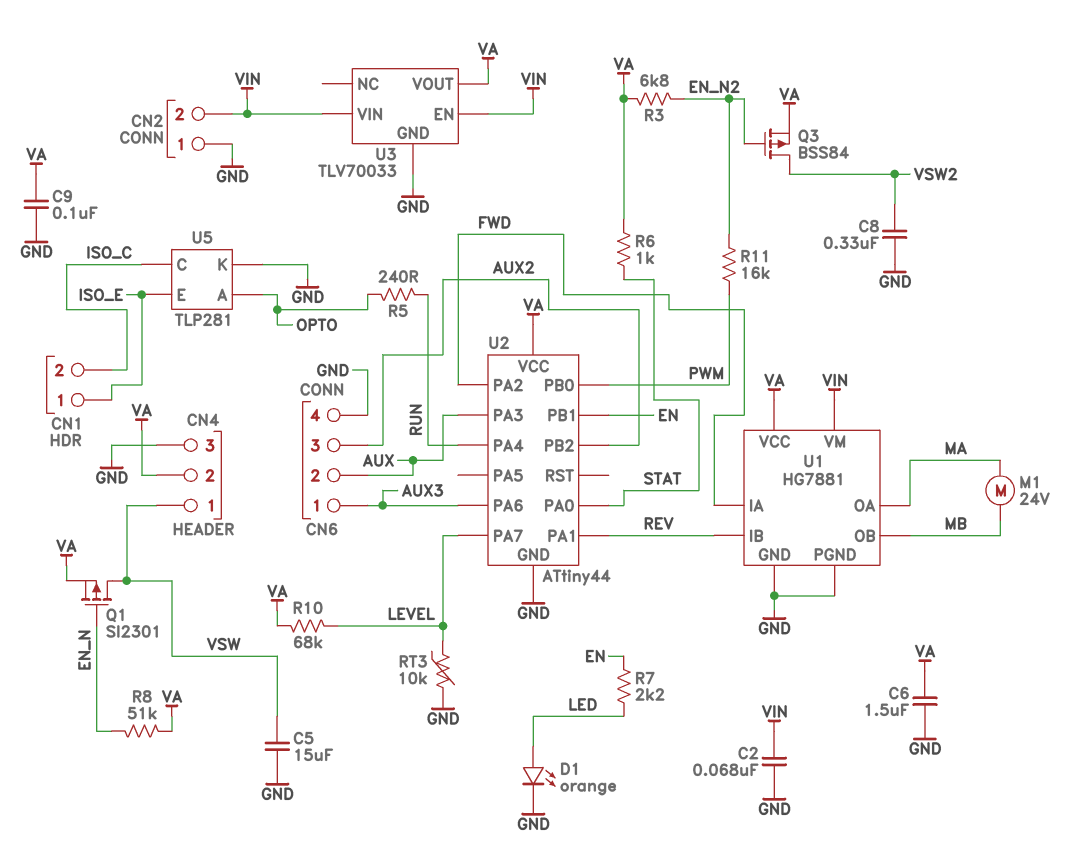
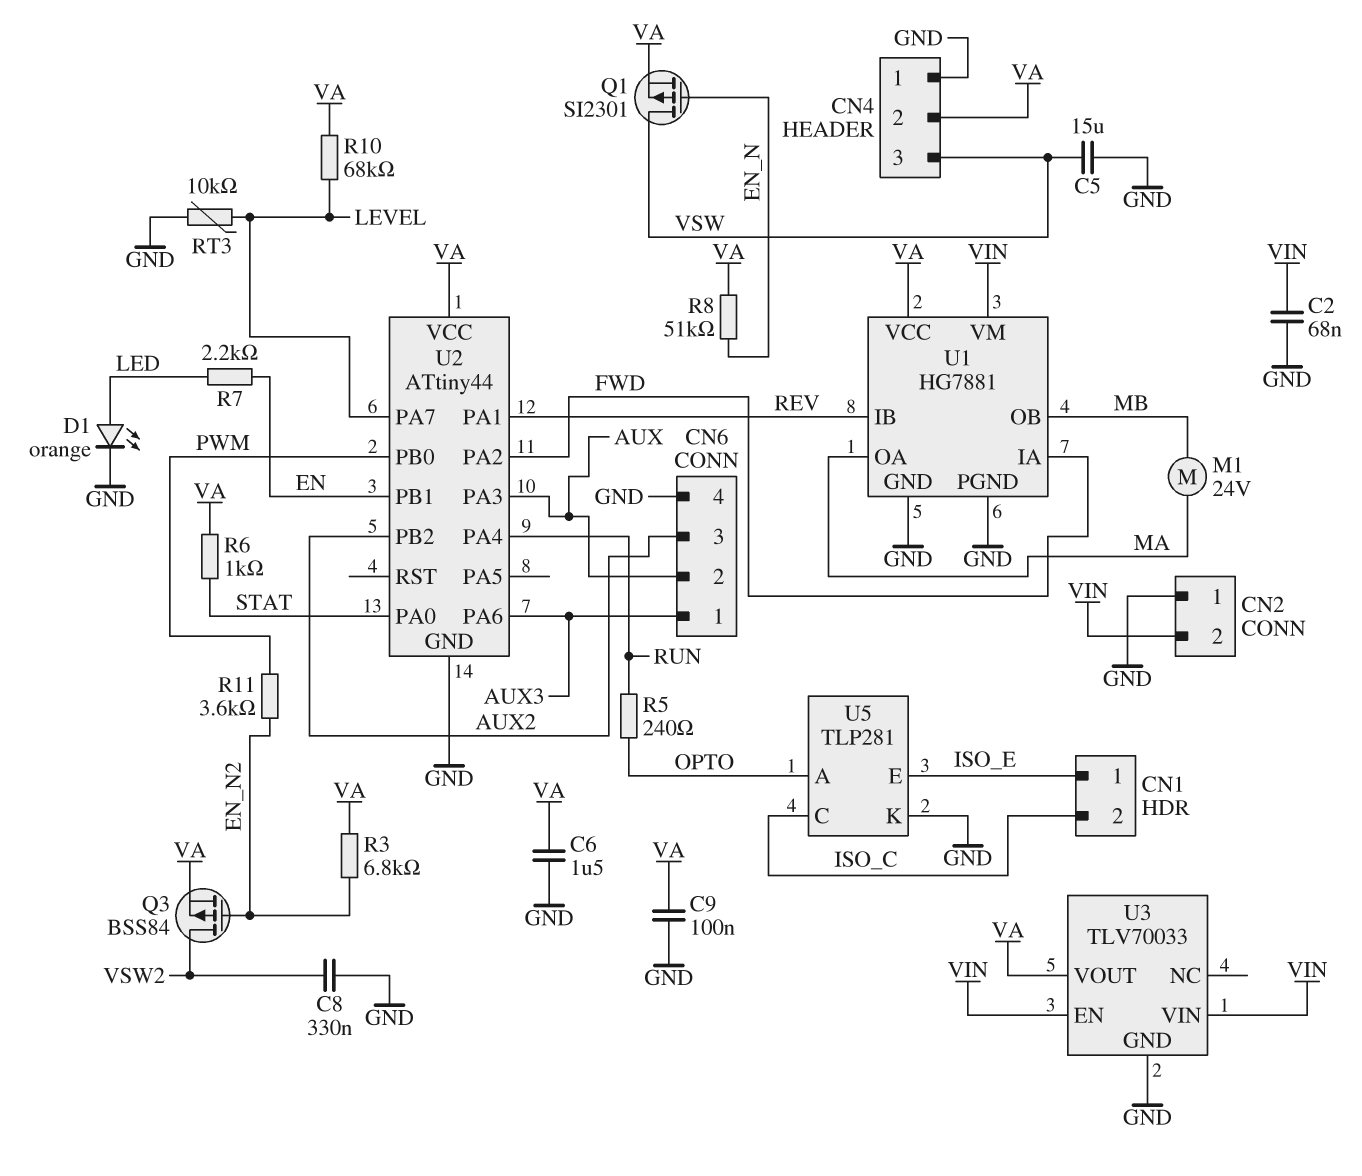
CN4 pin 1: VSW -> GND
CN4 pin 3: GND -> VSW
R11: 16k (EN_N2, PWM) -> 3.6k (EN_N2, PWM)

